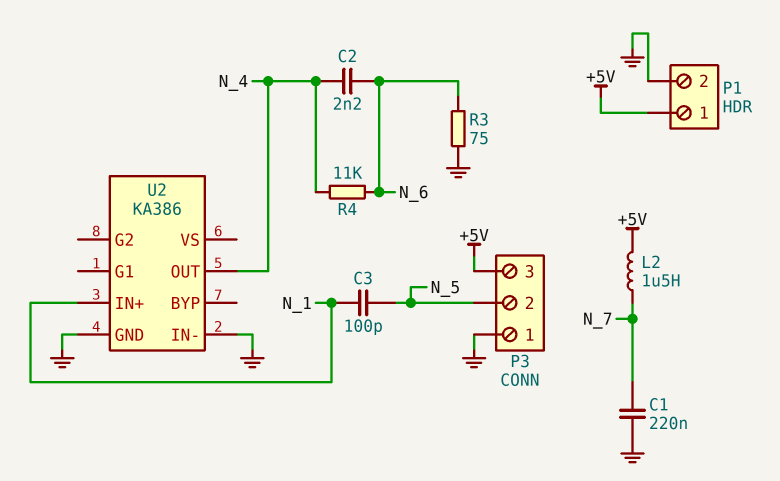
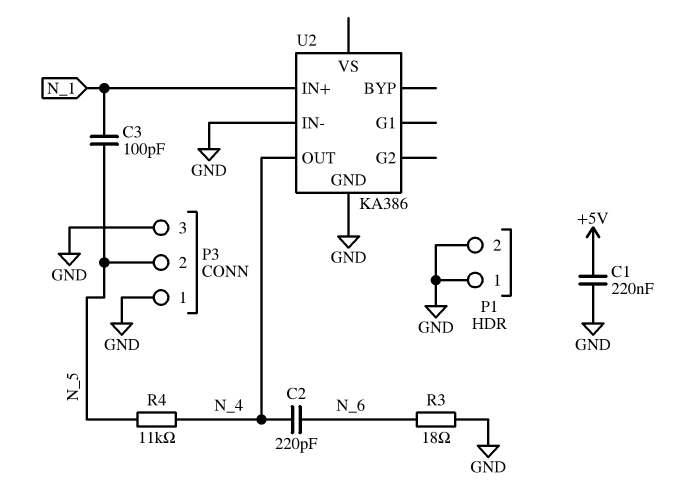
C1: 220nF (GND, N_7) -> 220nF (+5V, GND)
C2: 2.2nF (N_4, N_6) -> 220pF (N_4, N_6)
L2: 1.5uH (+5V, N_7) -> none
P1 pin 1: +5V -> GND
P3 pin 3: +5V -> GND
R3: 75 (GND, N_6) -> 18 (GND, N_6)
R4: 11k (N_4, N_6) -> 11k (N_4, N_5)

